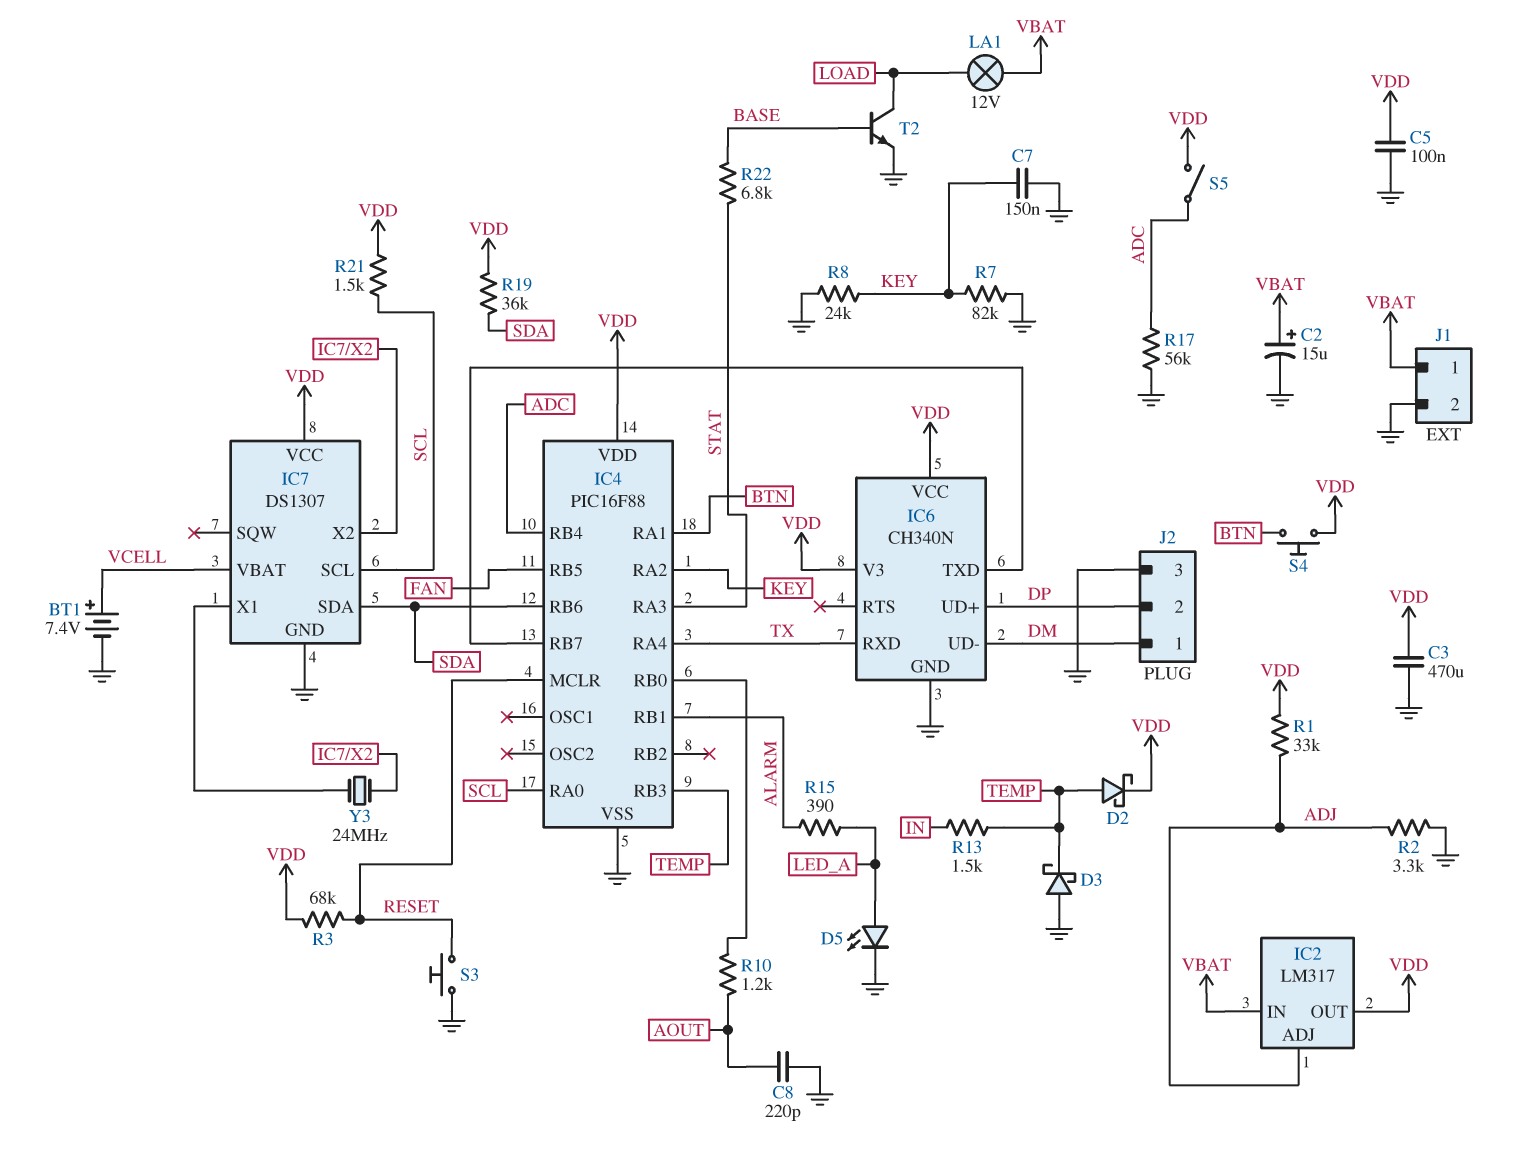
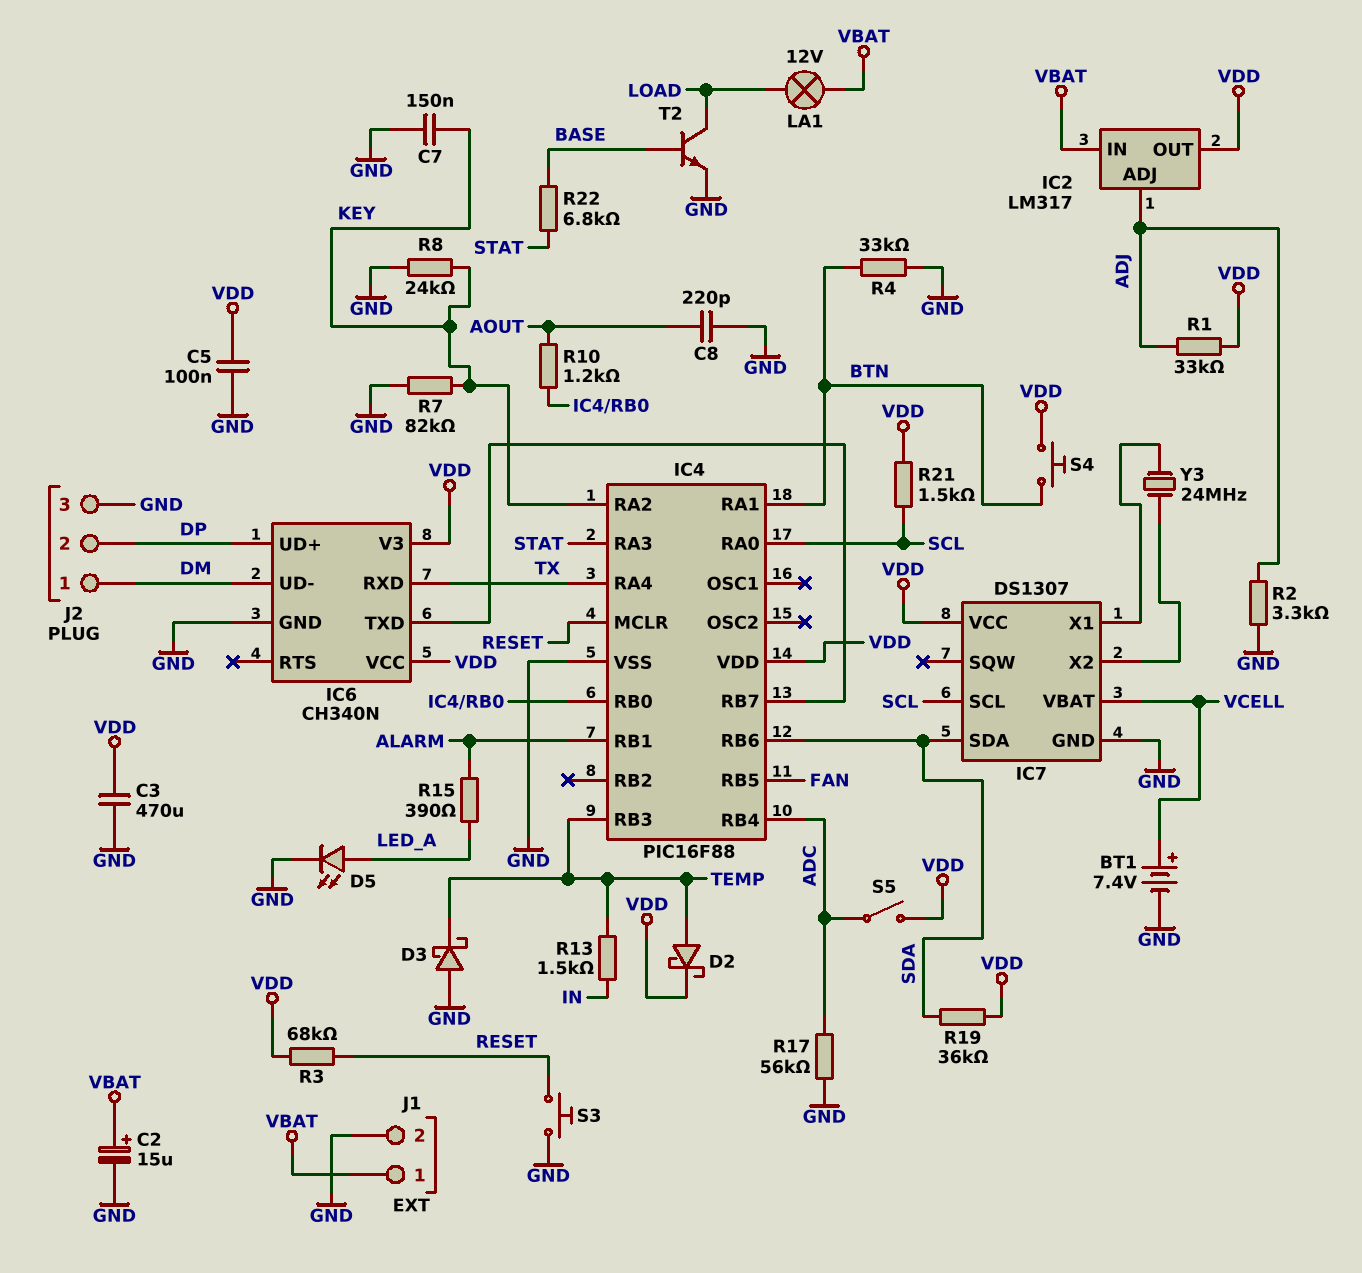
R4: none -> 33k (BTN, GND)

